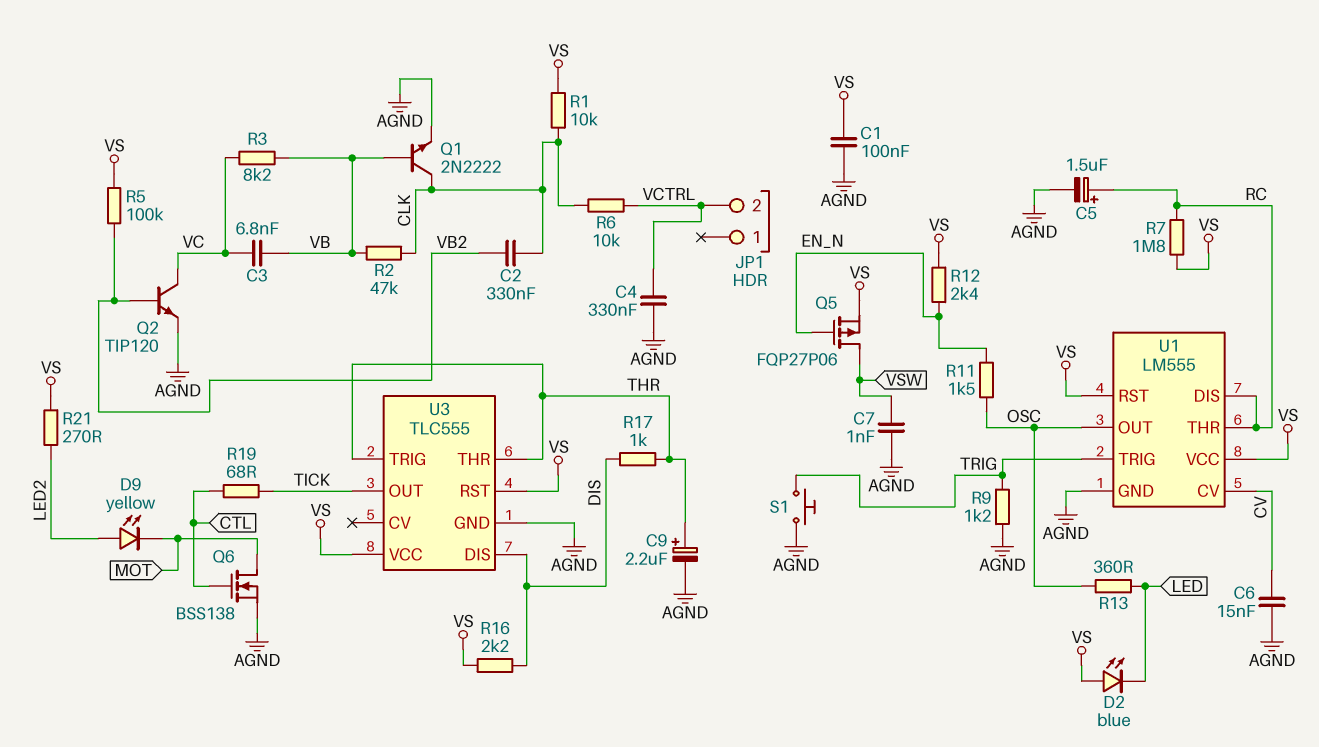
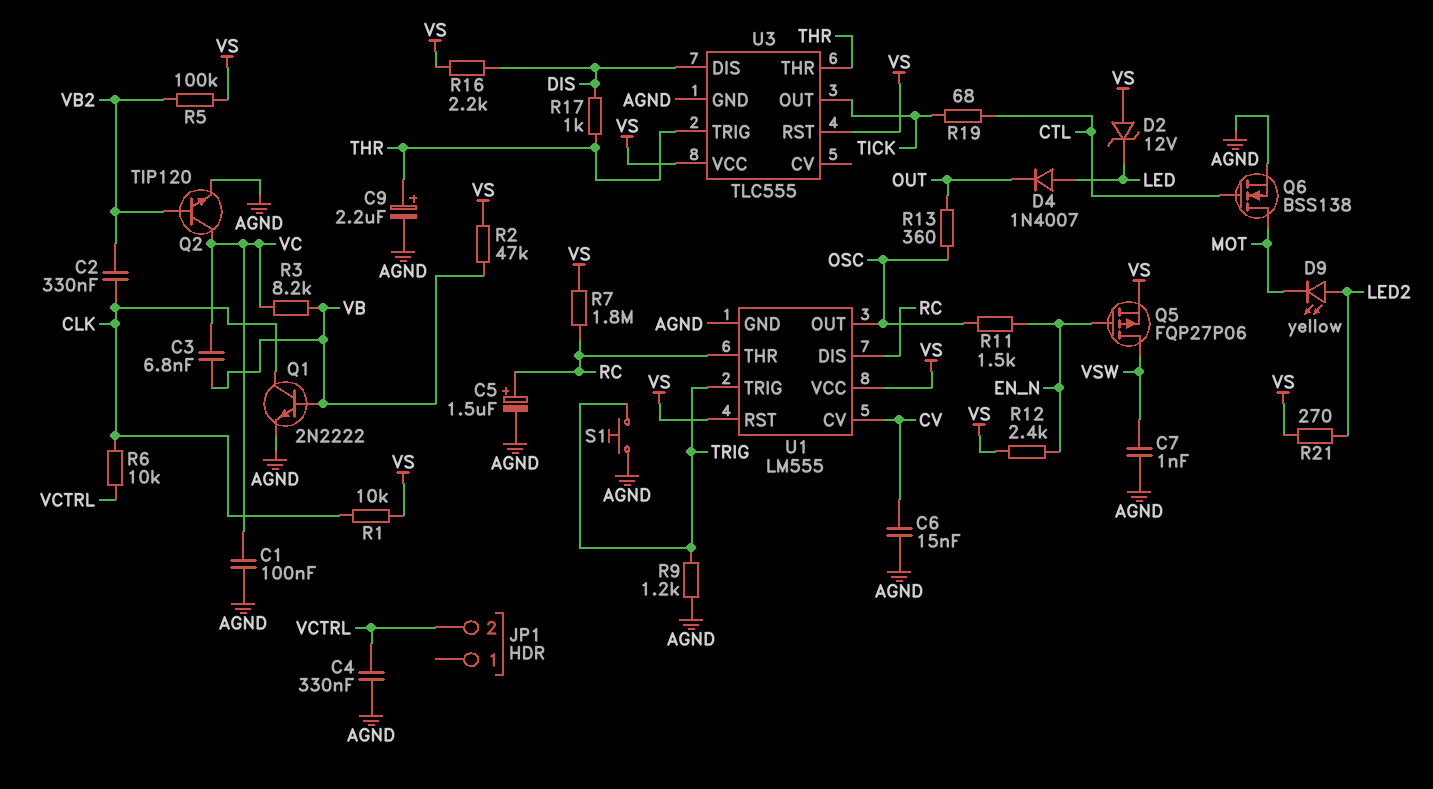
C1: 100nF (AGND, VS) -> 100nF (AGND, VC)
D2: LED blue (A VS, K LED) -> zener 12V (A VS, K LED)
D4: none -> diode 1N4007 (A LED, K OUT)
R2: 47k (CLK, VB) -> 47k (VB, VS)
R13: 360 (LED, OSC) -> 360 (OSC, OUT)

